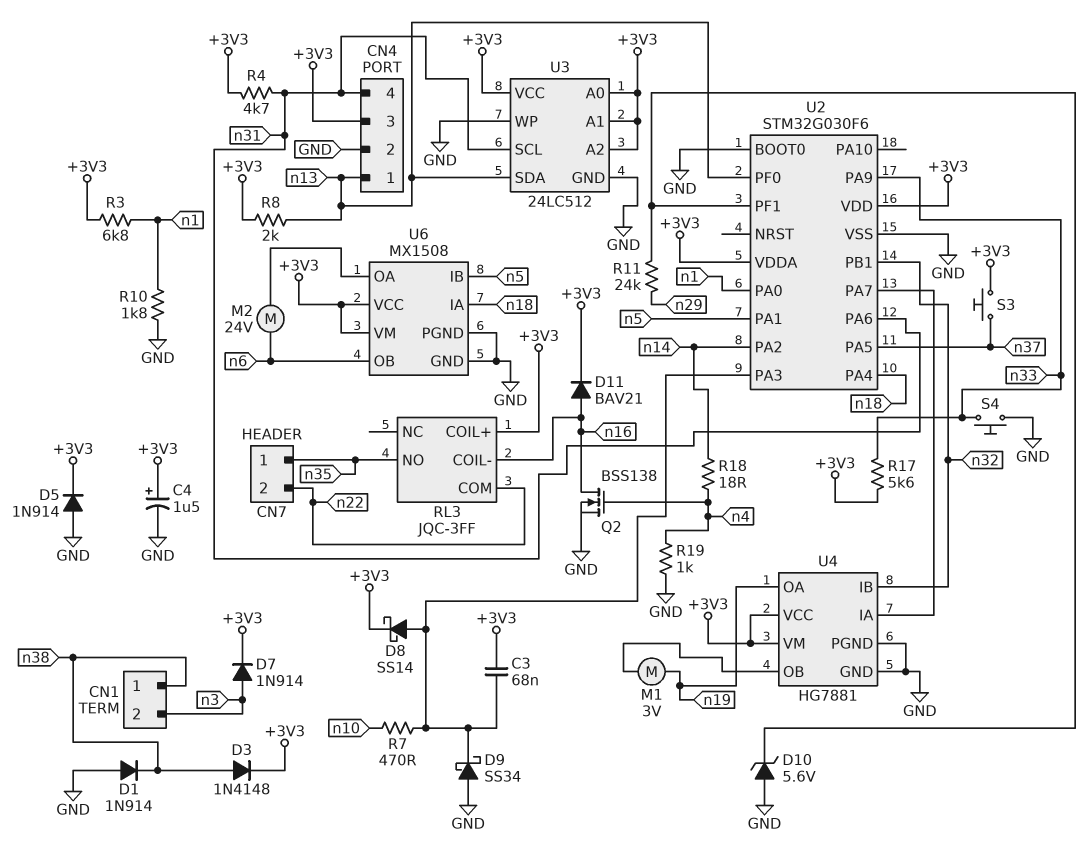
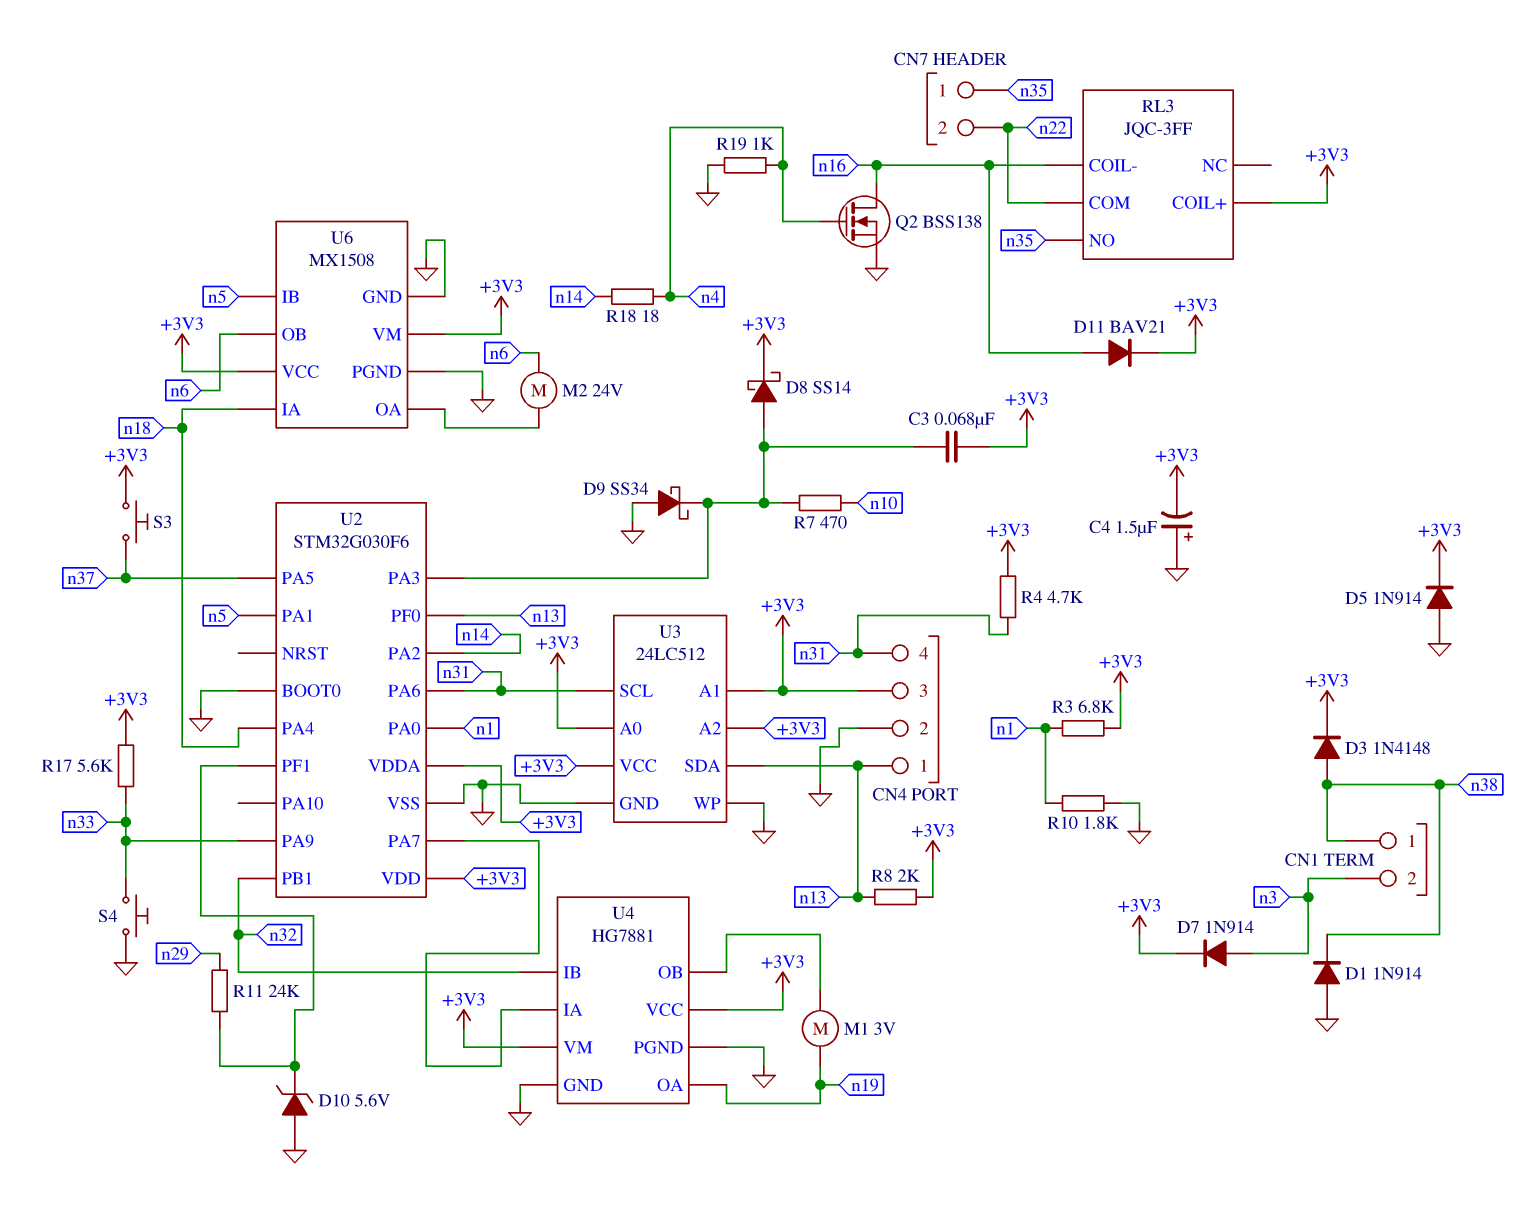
C4: 1.5uF (plus +3V3, minus GND) -> 1.5uF (plus GND, minus +3V3)

